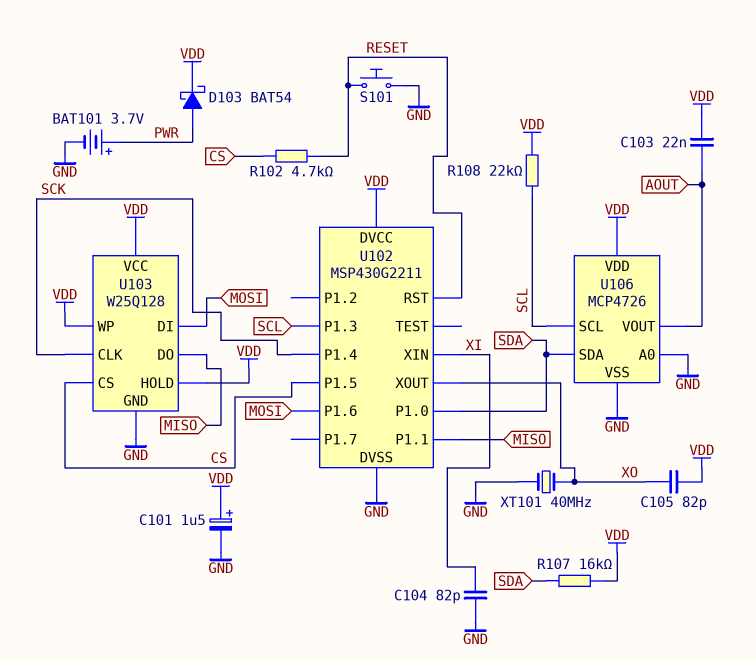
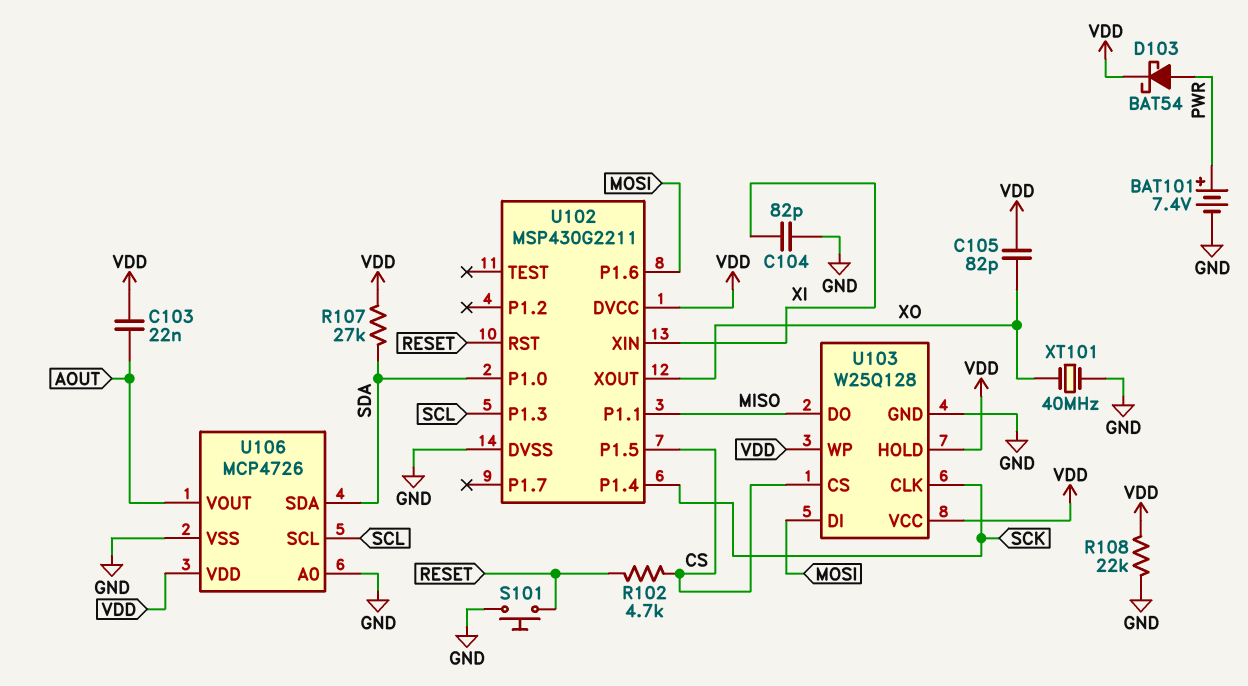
BAT101: 3.7V (plus PWR, minus GND) -> 7.4V (plus PWR, minus GND)
C101: 1.5uF (plus VDD, minus GND) -> none
R107: 16k (SDA, VDD) -> 27k (SDA, VDD)
R108: 22k (SCL, VDD) -> 22k (GND, VDD)

